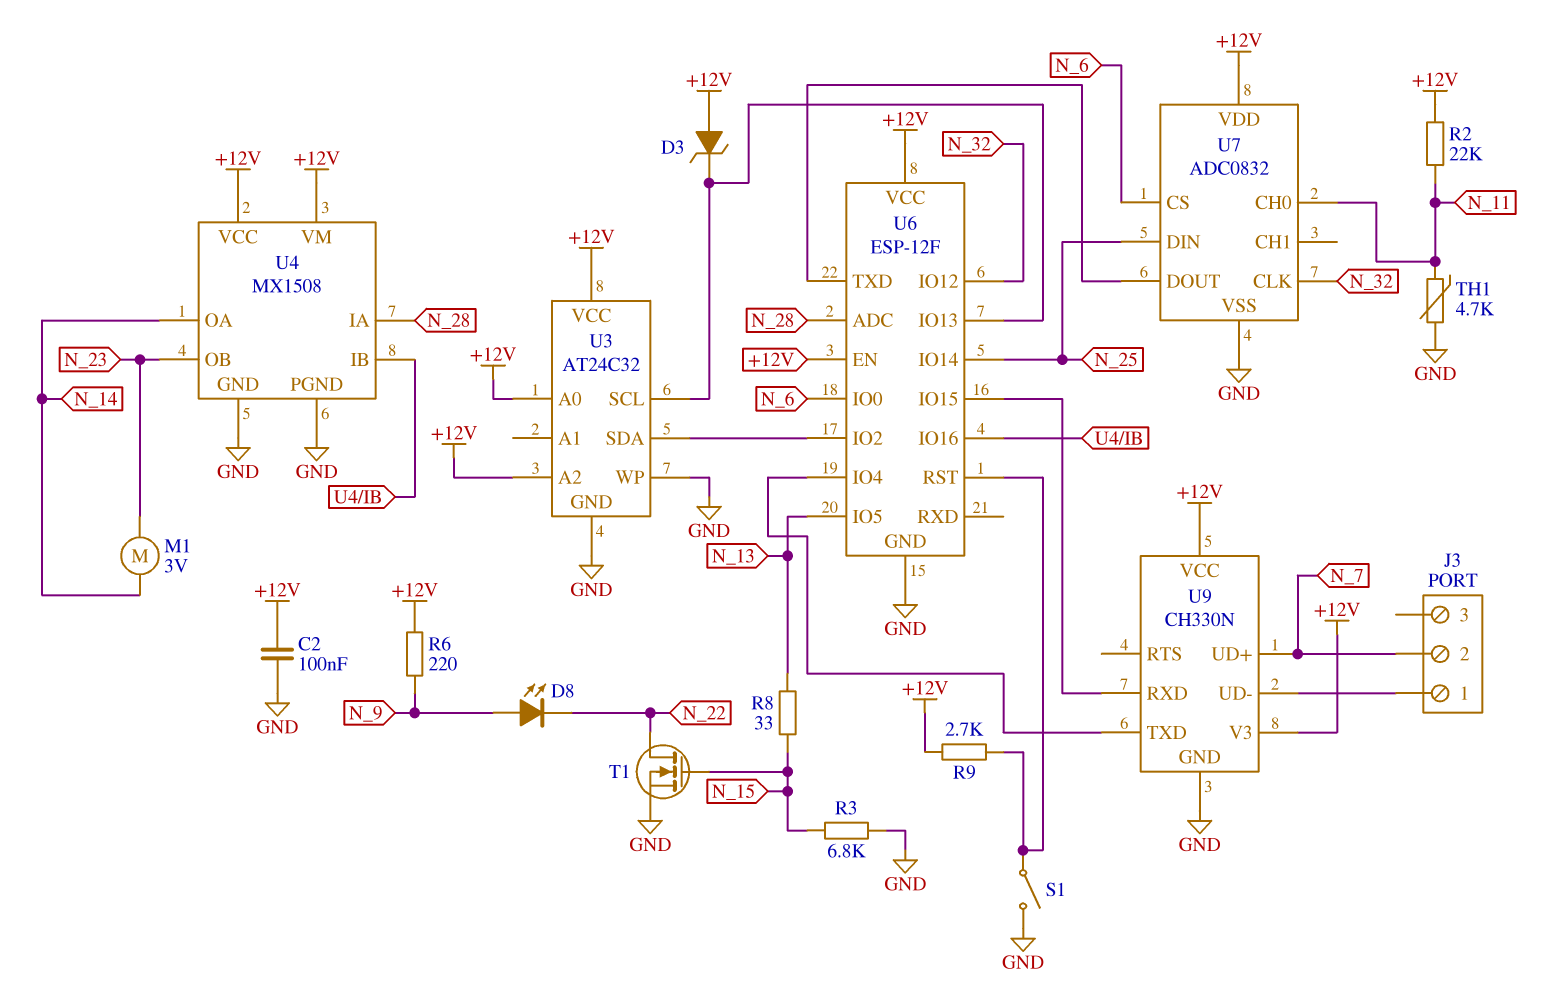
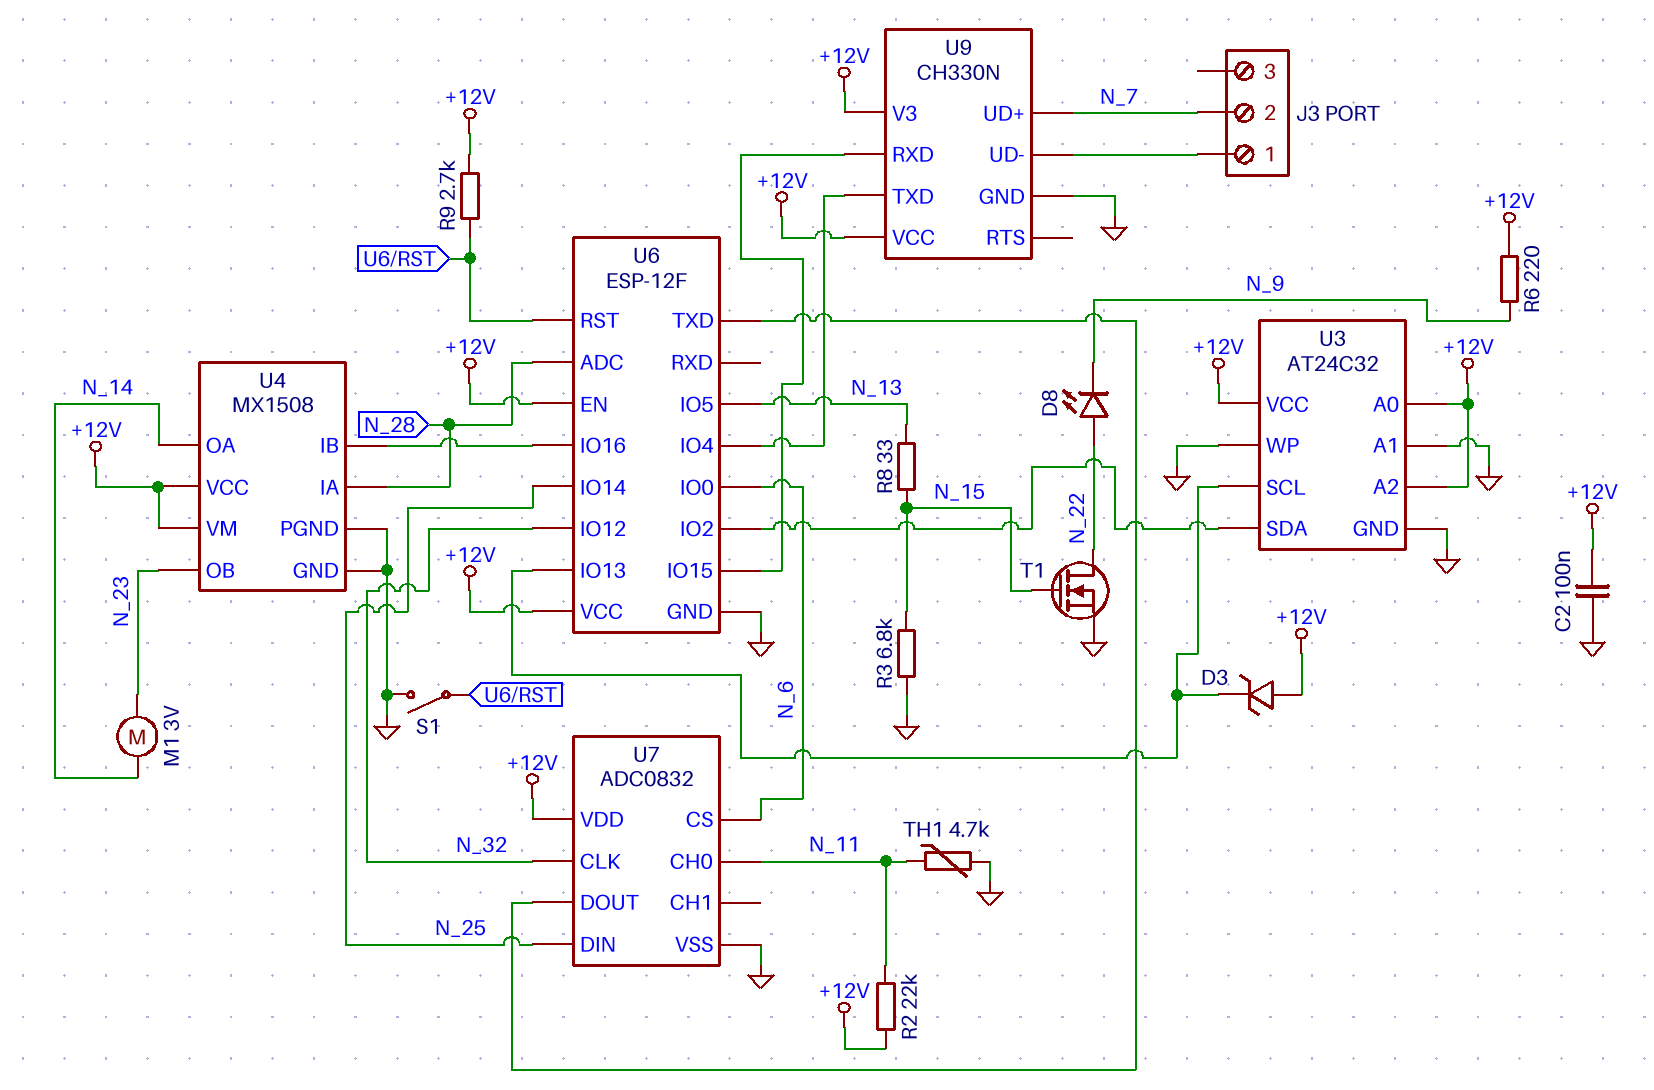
D8: LED (A N_9, K N_22) -> LED (A N_22, K N_9)
U3 pin A1: none -> GND

